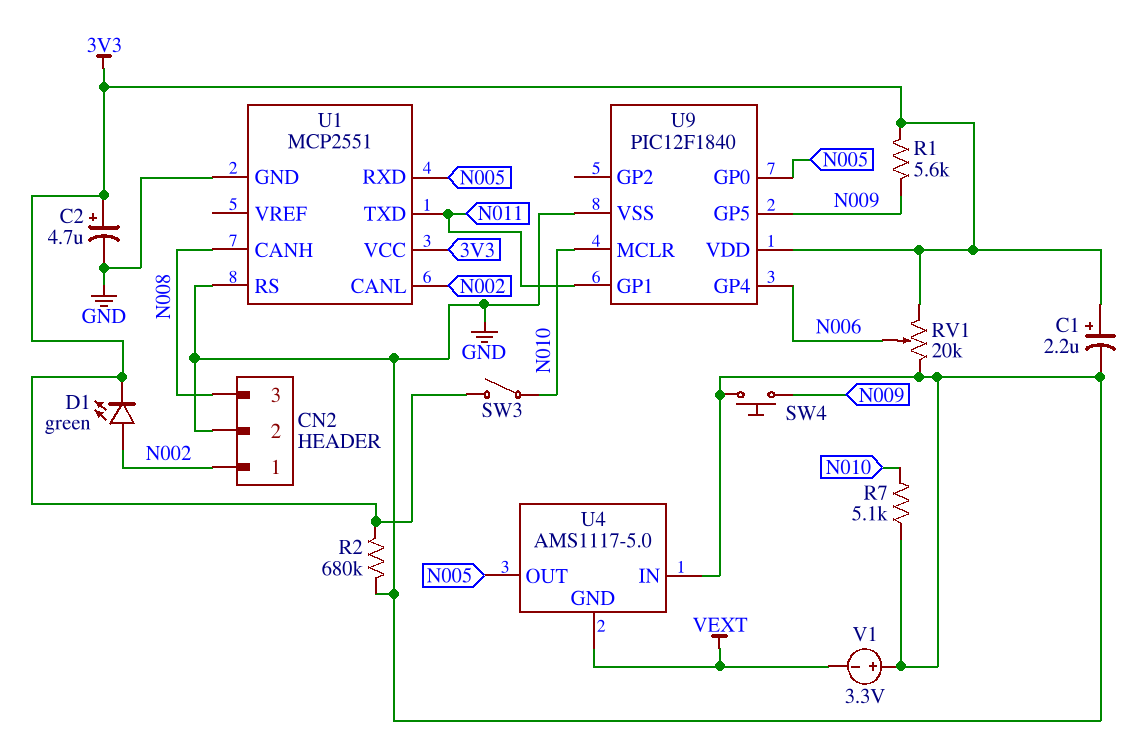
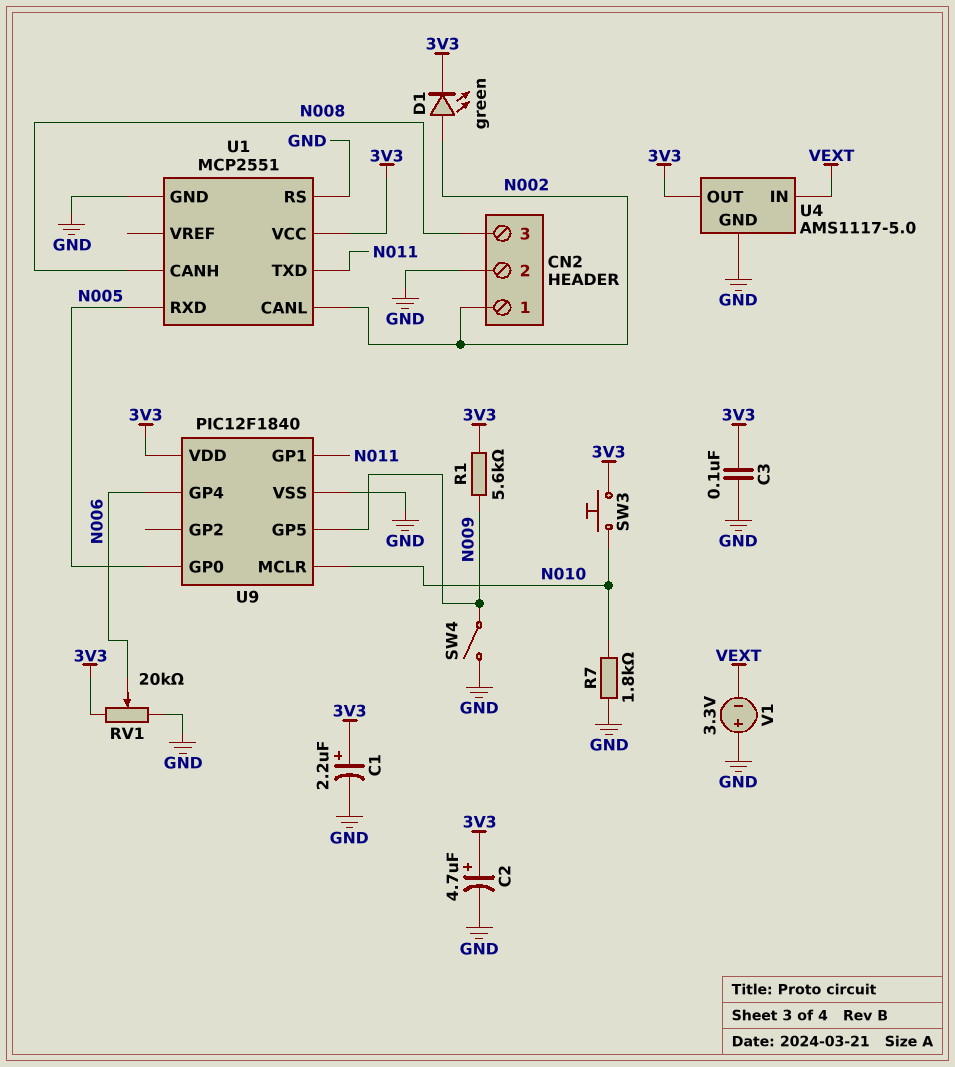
C3: none -> 100nF (3V3, GND)
R2: 680k (3V3, GND) -> none
R7: 5.1k (GND, N010) -> 1.8k (GND, N010)
SW3: switch (3V3, N010) -> button (3V3, N010)
SW4: button (GND, N009) -> switch (GND, N009)
U4 pin GND: VEXT -> GND
U4 pin IN: GND -> VEXT
U4 pin OUT: N005 -> 3V3

